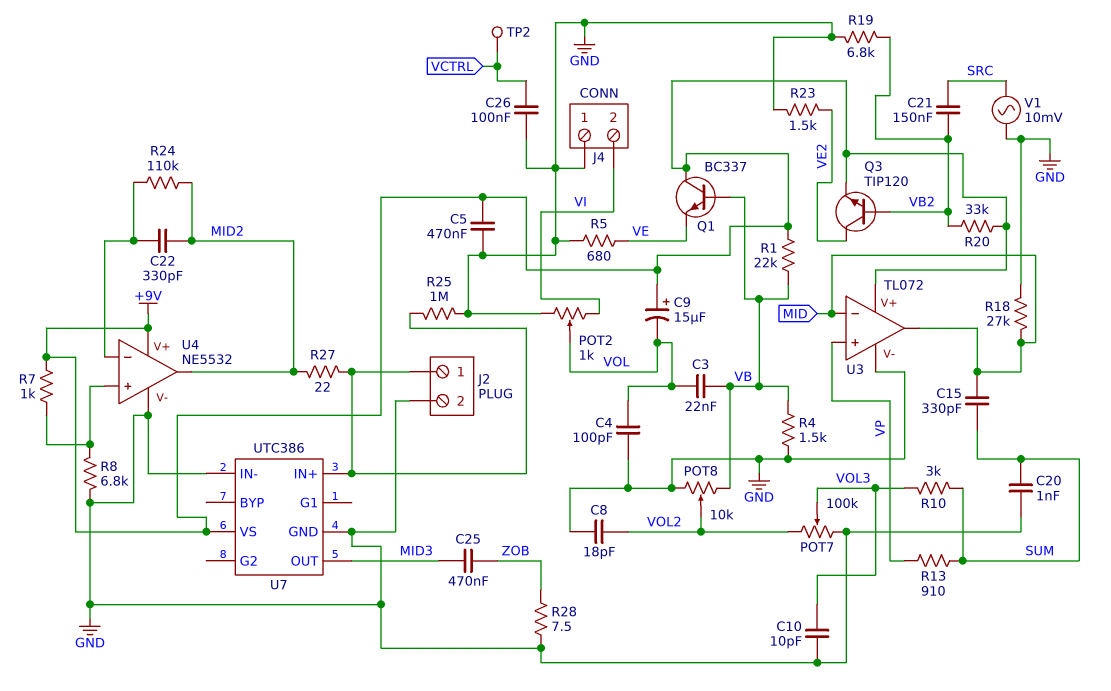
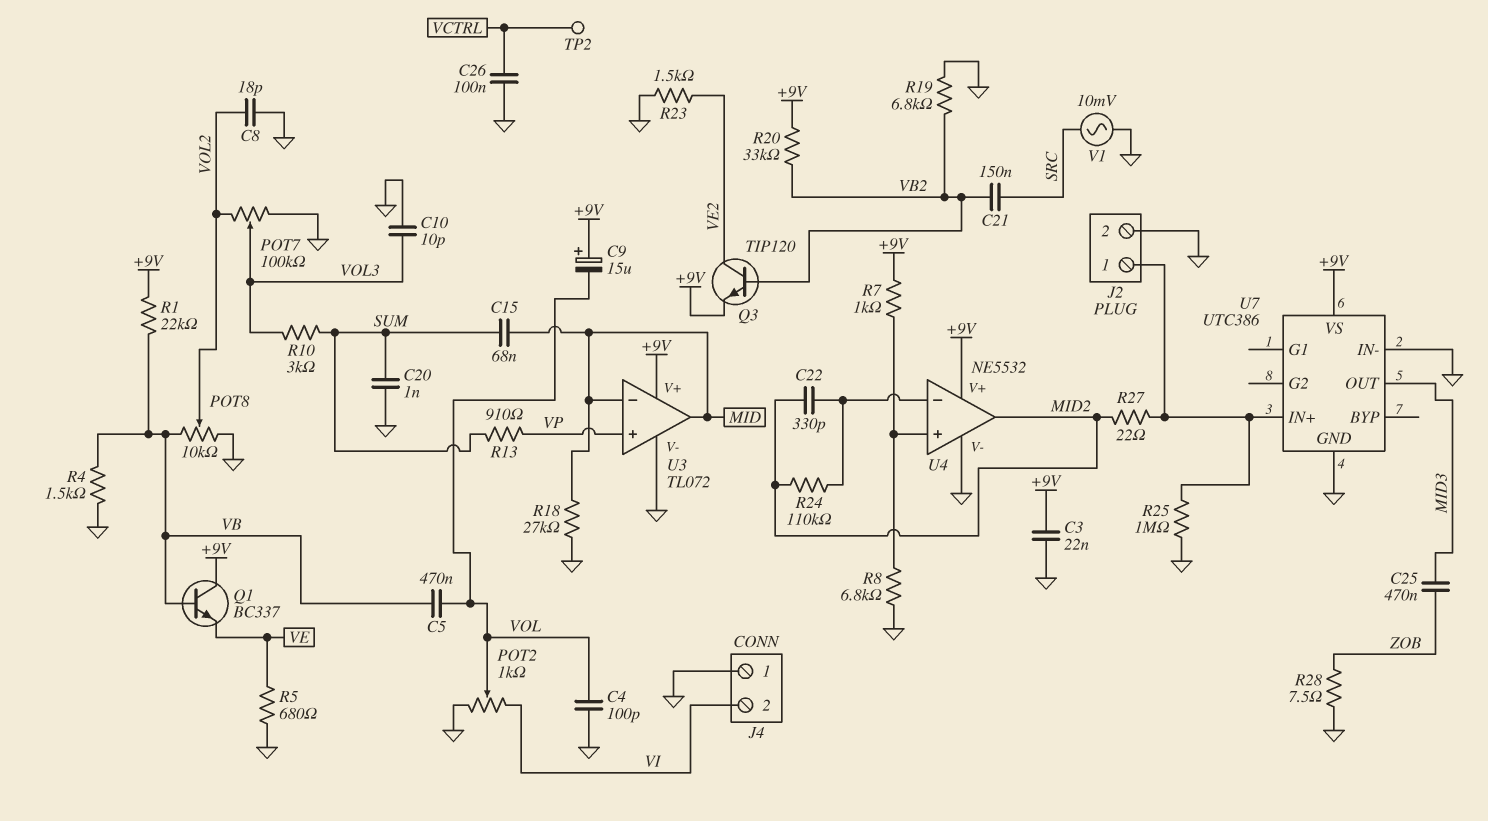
C3: 22nF (VB, VOL) -> 22nF (+9V, GND)
C5: 470nF (+9V, GND) -> 470nF (VB, VOL)
C15: 330pF (MID, SUM) -> 68nF (MID, SUM)

